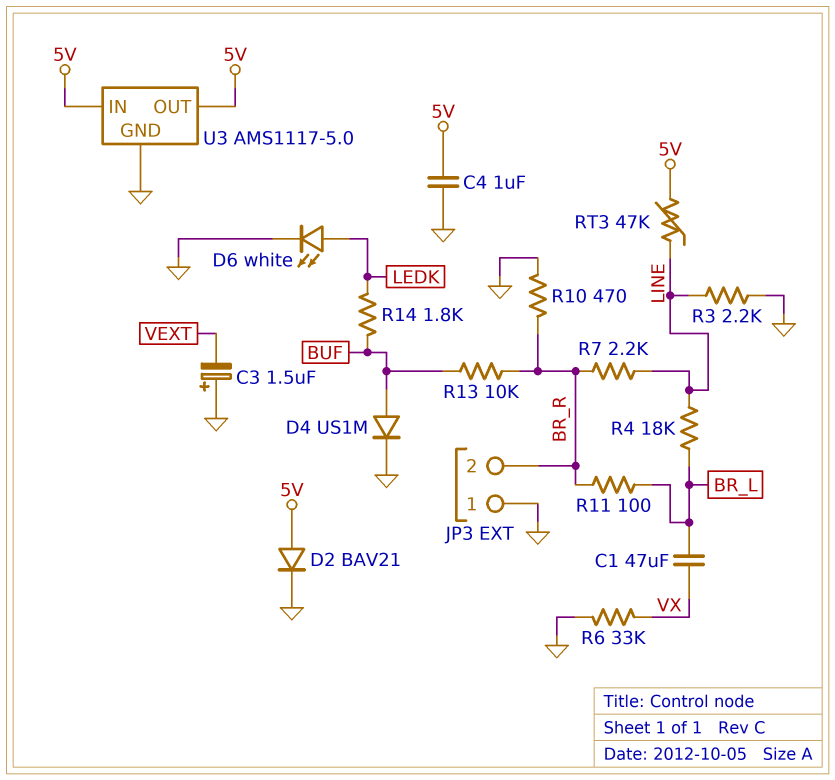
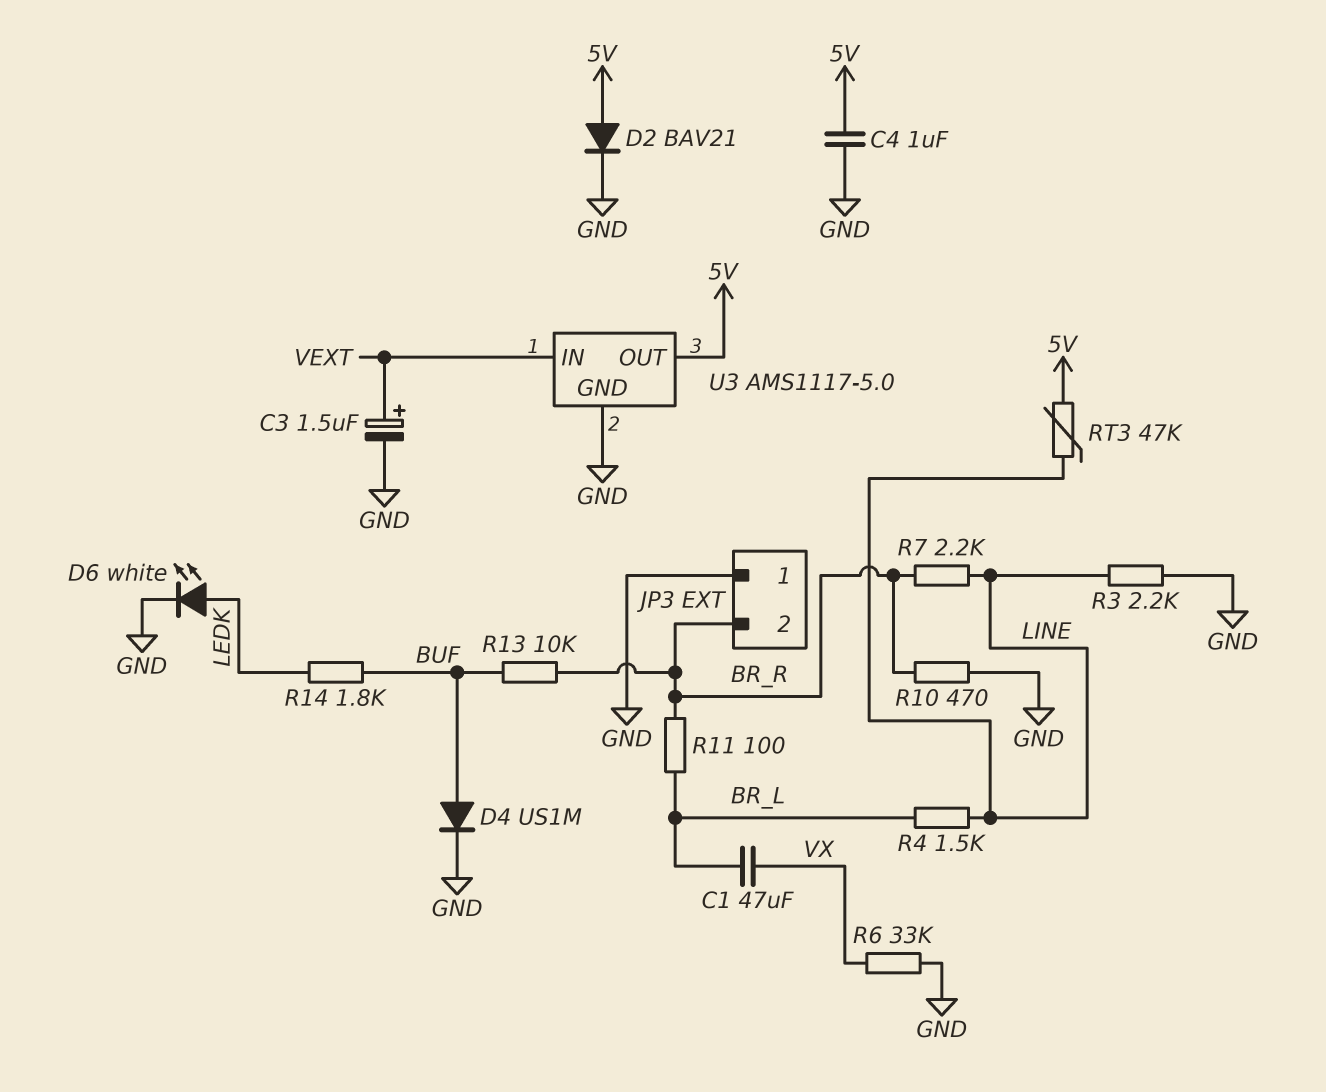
C3: 1.5uF (plus GND, minus VEXT) -> 1.5uF (plus VEXT, minus GND)
R4: 18k (BR_L, LINE) -> 1.5k (BR_L, LINE)
U3 pin IN: 5V -> VEXT

